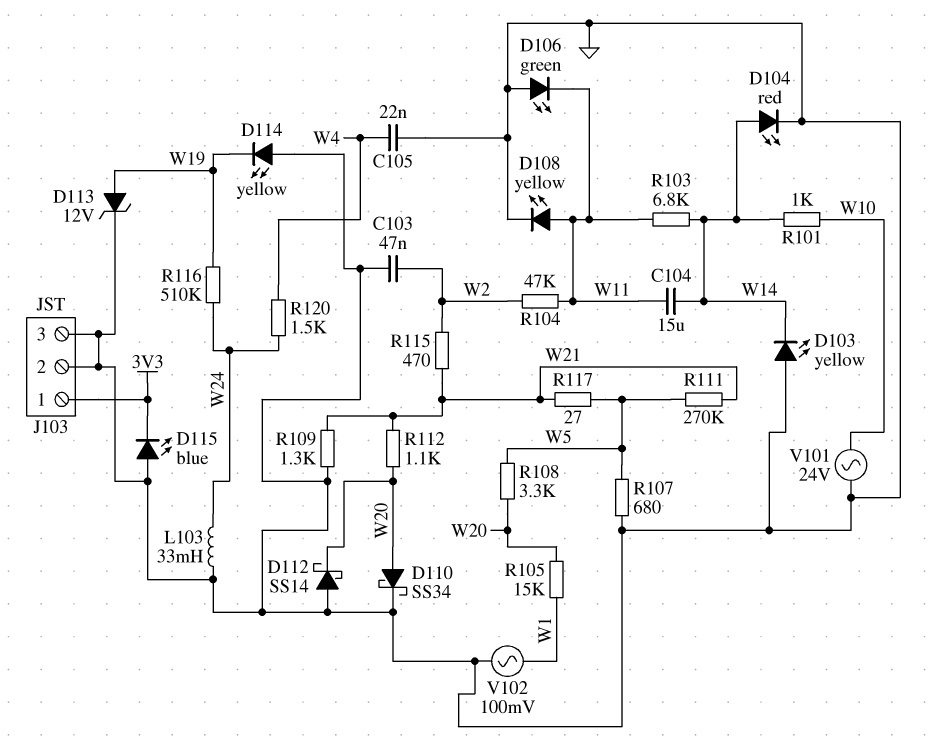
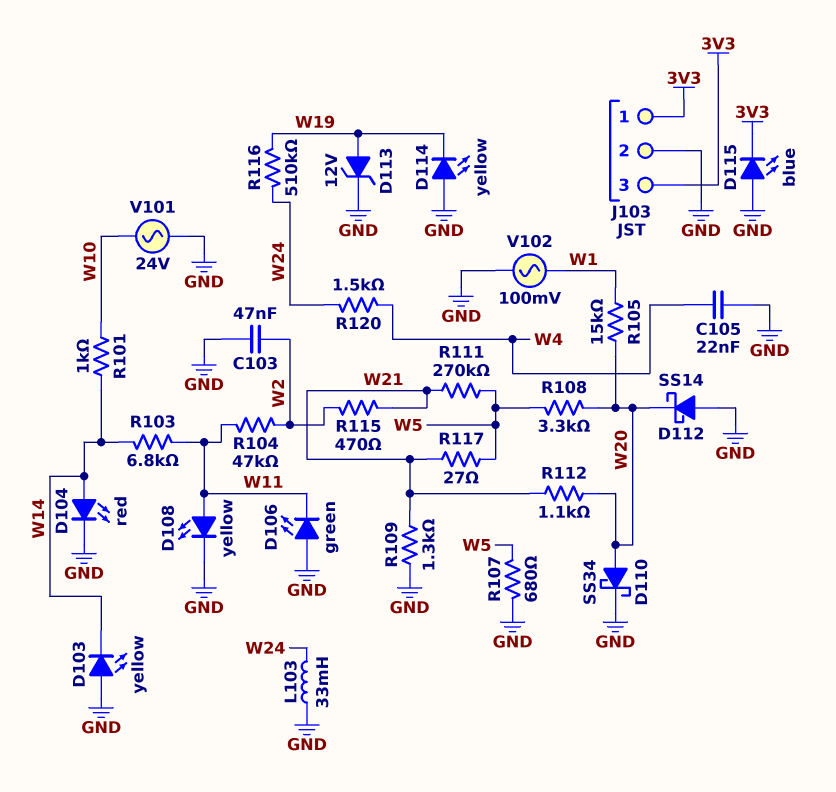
C104: 15uF (W11, W14) -> none
J103 pin 3: GND -> 3V3

